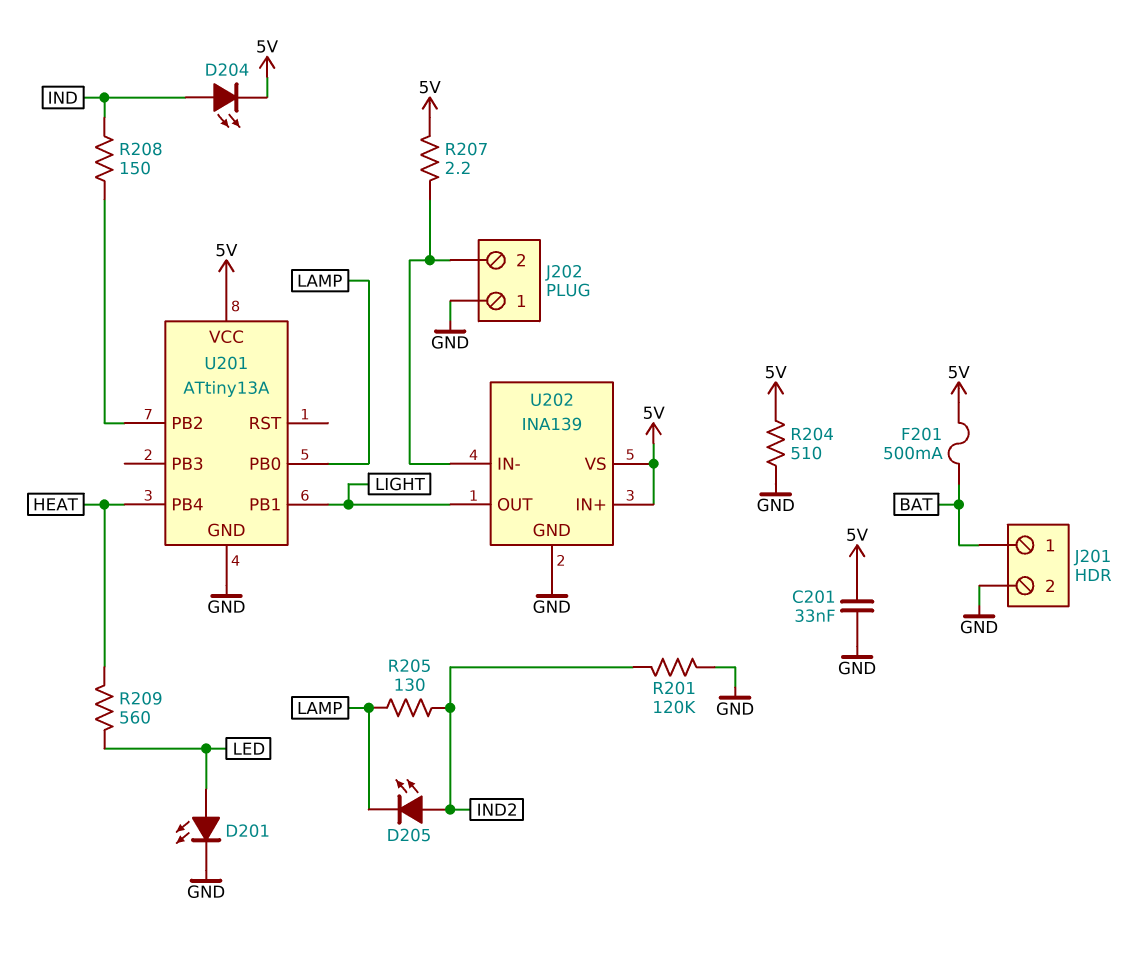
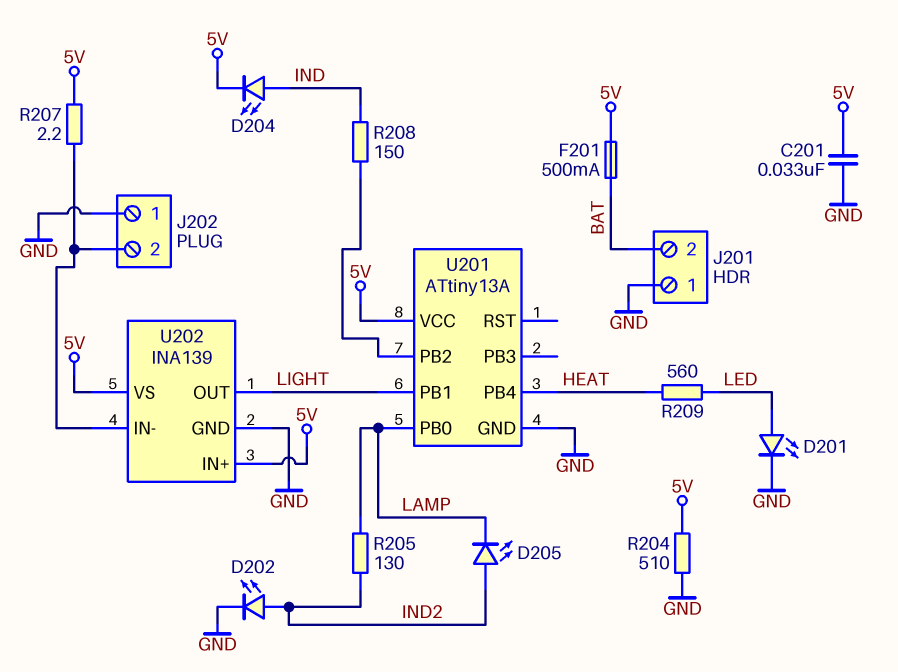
D202: none -> LED (A IND2, K GND)
J201 pin 1: BAT -> GND
J201 pin 2: GND -> BAT
R201: 120k (GND, IND2) -> none

